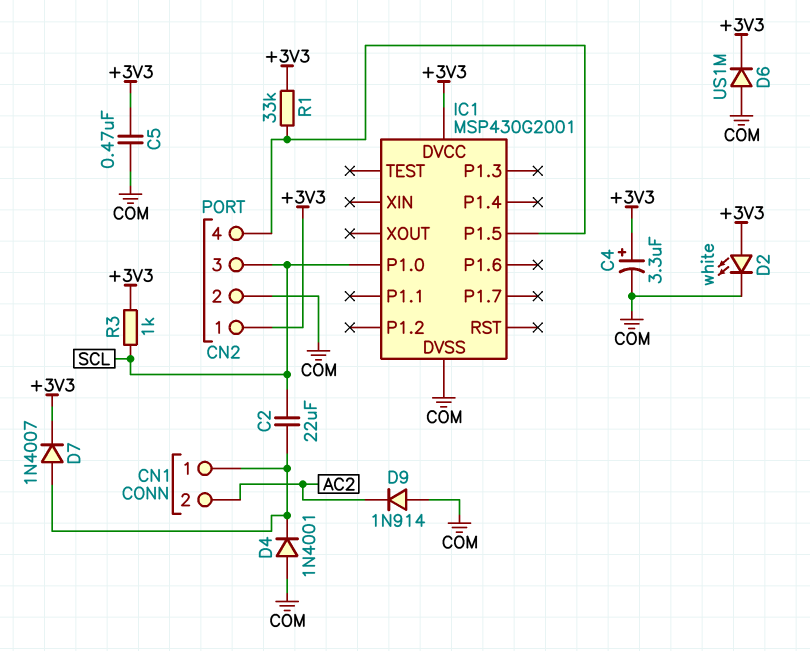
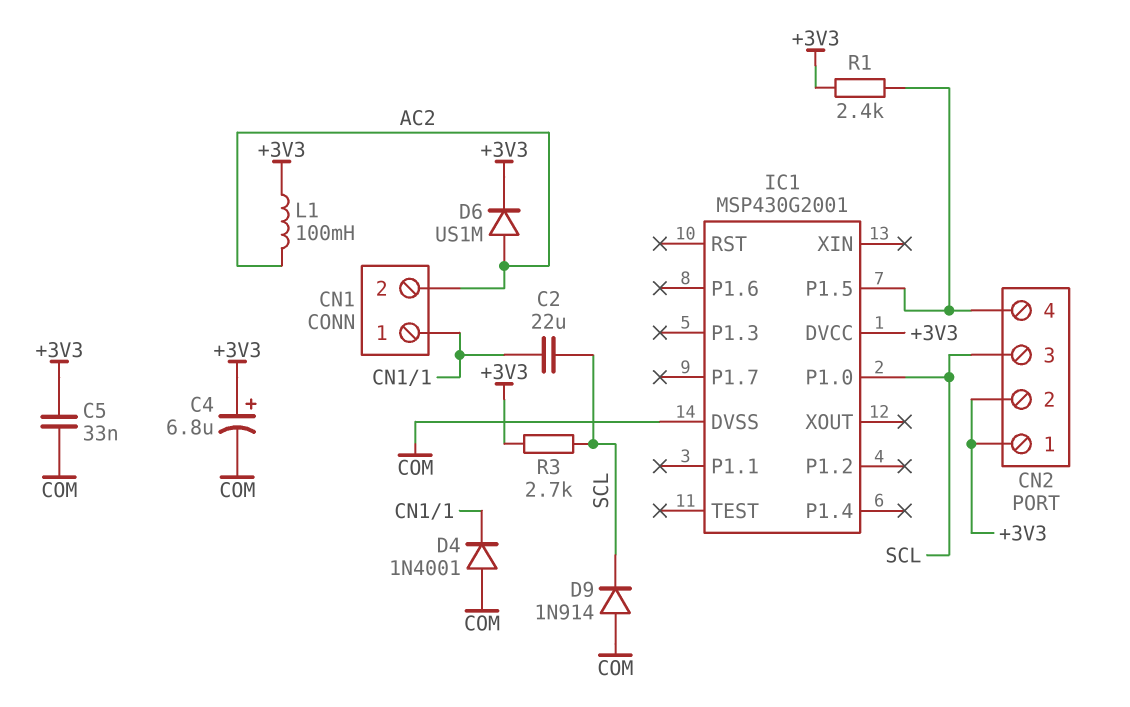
C4: 3.3uF (plus +3V3, minus COM) -> 6.8uF (plus +3V3, minus COM)
C5: 470nF (+3V3, COM) -> 33nF (+3V3, COM)
CN2 pin 2: COM -> +3V3
D2: LED white (A +3V3, K COM) -> none
D6: diode US1M (A COM, K +3V3) -> diode US1M (A AC2, K +3V3)
D7: diode 1N4007 (A CN1/1, K +3V3) -> none
D9: diode 1N914 (A COM, K AC2) -> diode 1N914 (A COM, K SCL)
L1: none -> 100mH (+3V3, AC2)
R1: 33k (+3V3, CN2/4) -> 2.4k (+3V3, CN2/4)
R3: 1k (+3V3, SCL) -> 2.7k (+3V3, SCL)

